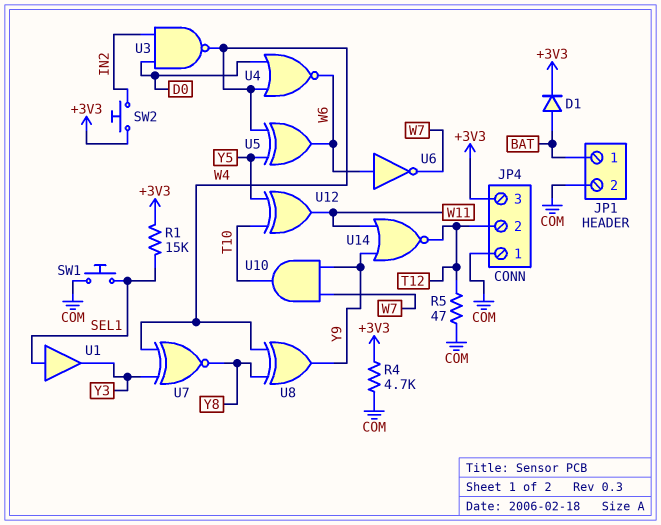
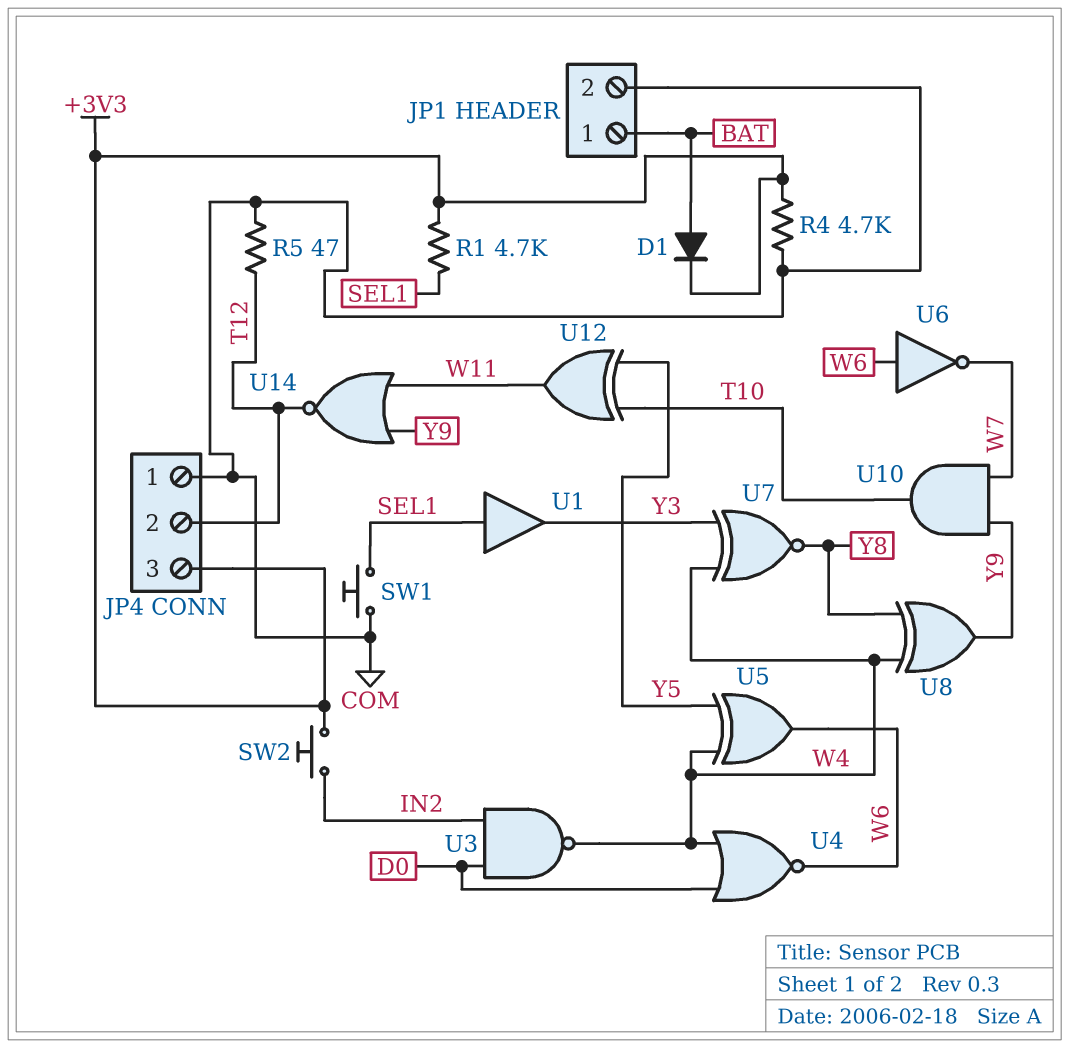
R1: 15k (+3V3, SEL1) -> 4.7k (+3V3, SEL1)

